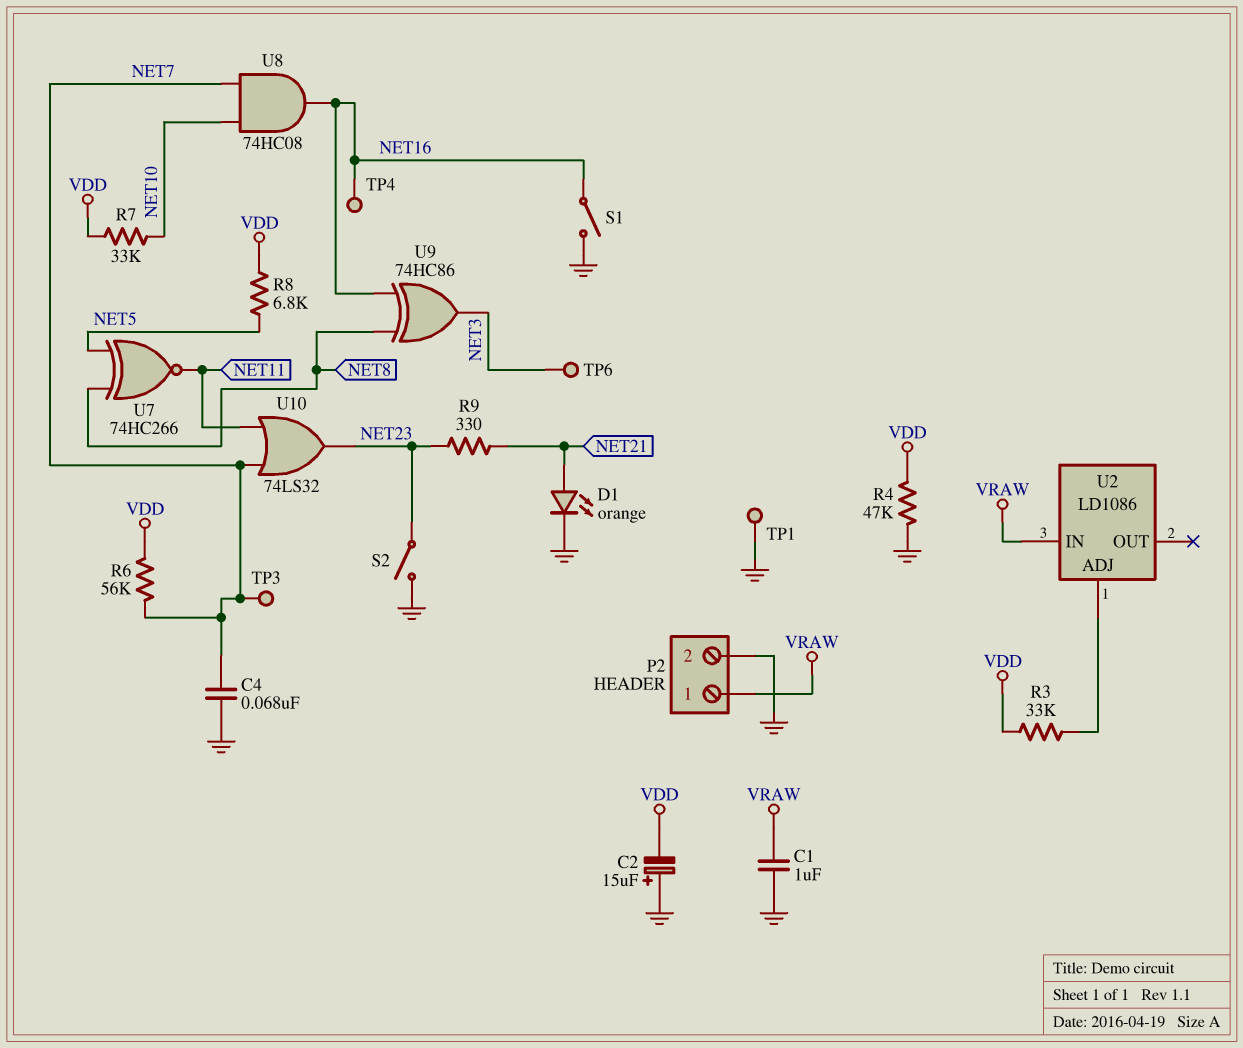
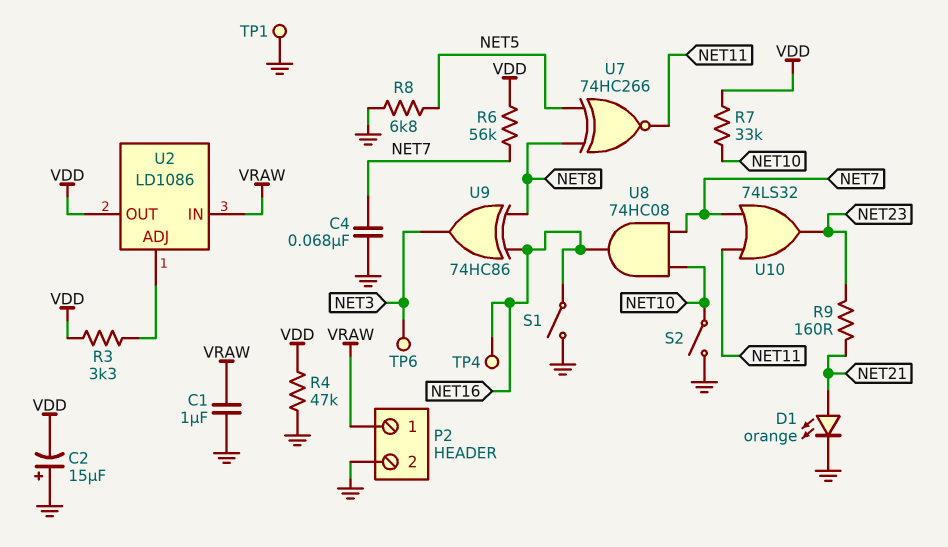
R3: 33k (U2/ADJ, VDD) -> 3.3k (U2/ADJ, VDD)
R8: 6.8k (NET5, VDD) -> 6.8k (GND, NET5)
R9: 330 (NET21, NET23) -> 160 (NET21, NET23)
S2: switch (GND, NET23) -> switch (GND, NET10)
TP3: test point (NET7) -> none
U2 pin OUT: none -> VDD

